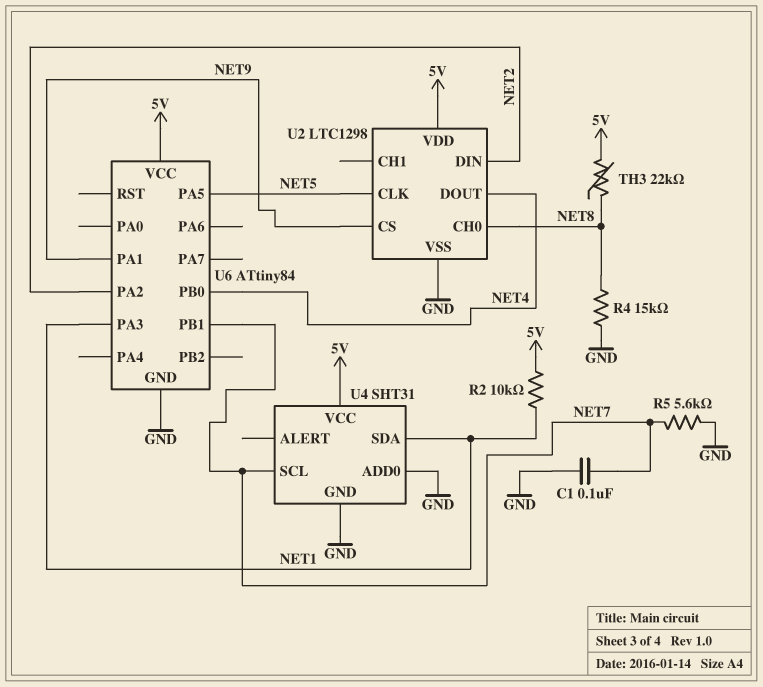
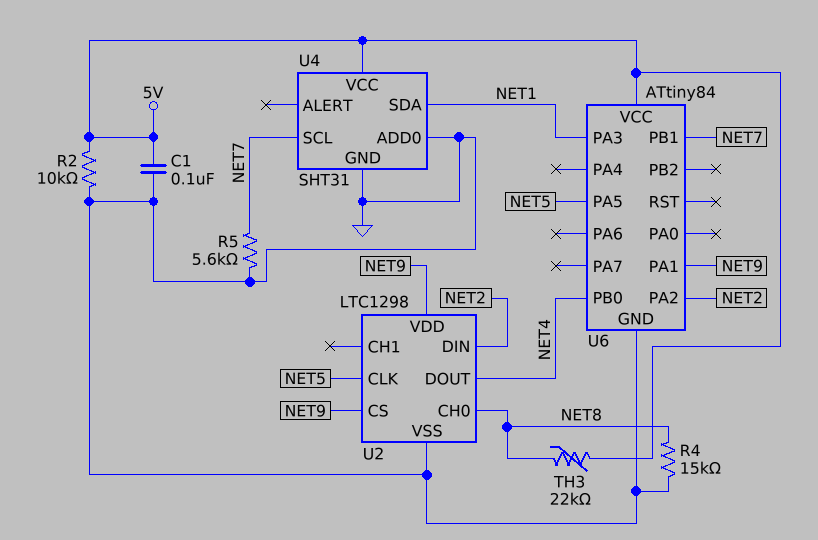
C1: 100nF (GND, NET7) -> 100nF (5V, GND)
R2: 10k (5V, NET1) -> 10k (5V, GND)
U2 pin VDD: 5V -> NET9

